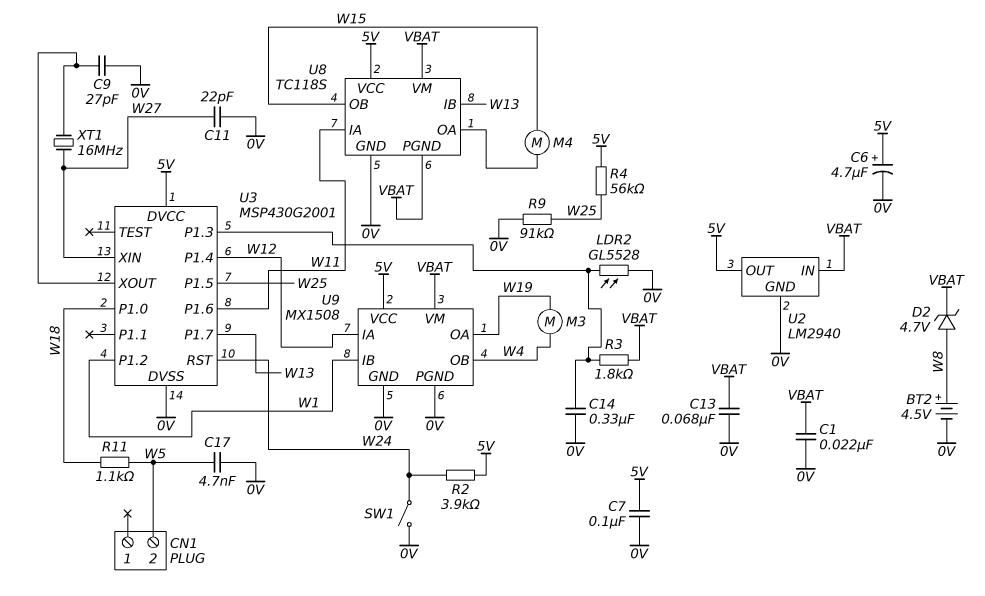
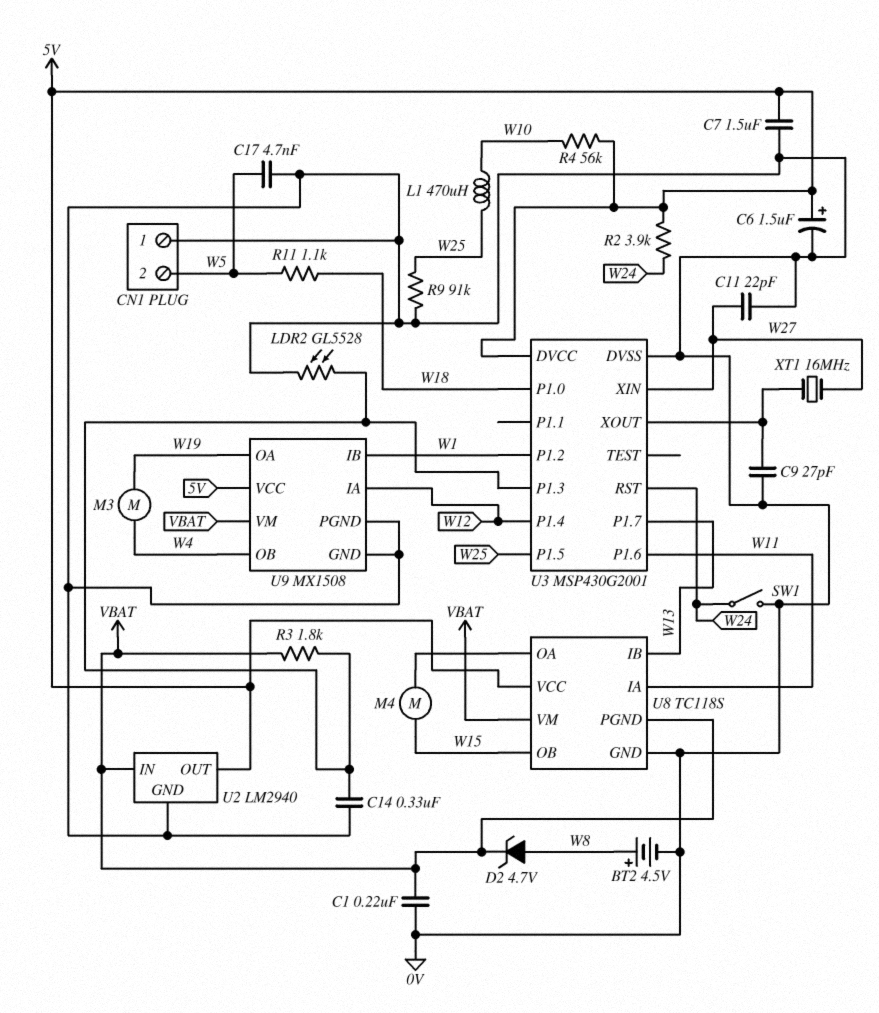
C1: 22nF (0V, VBAT) -> 220nF (0V, VBAT)
C6: 4.7uF (plus 5V, minus 0V) -> 1.5uF (plus 5V, minus 0V)
C7: 100nF (0V, 5V) -> 1.5uF (0V, 5V)
C13: 68nF (0V, VBAT) -> none
CN1 pin 1: none -> 0V
L1: none -> 470uH (W10, W25)
R4: 56k (5V, W25) -> 56k (5V, W10)

